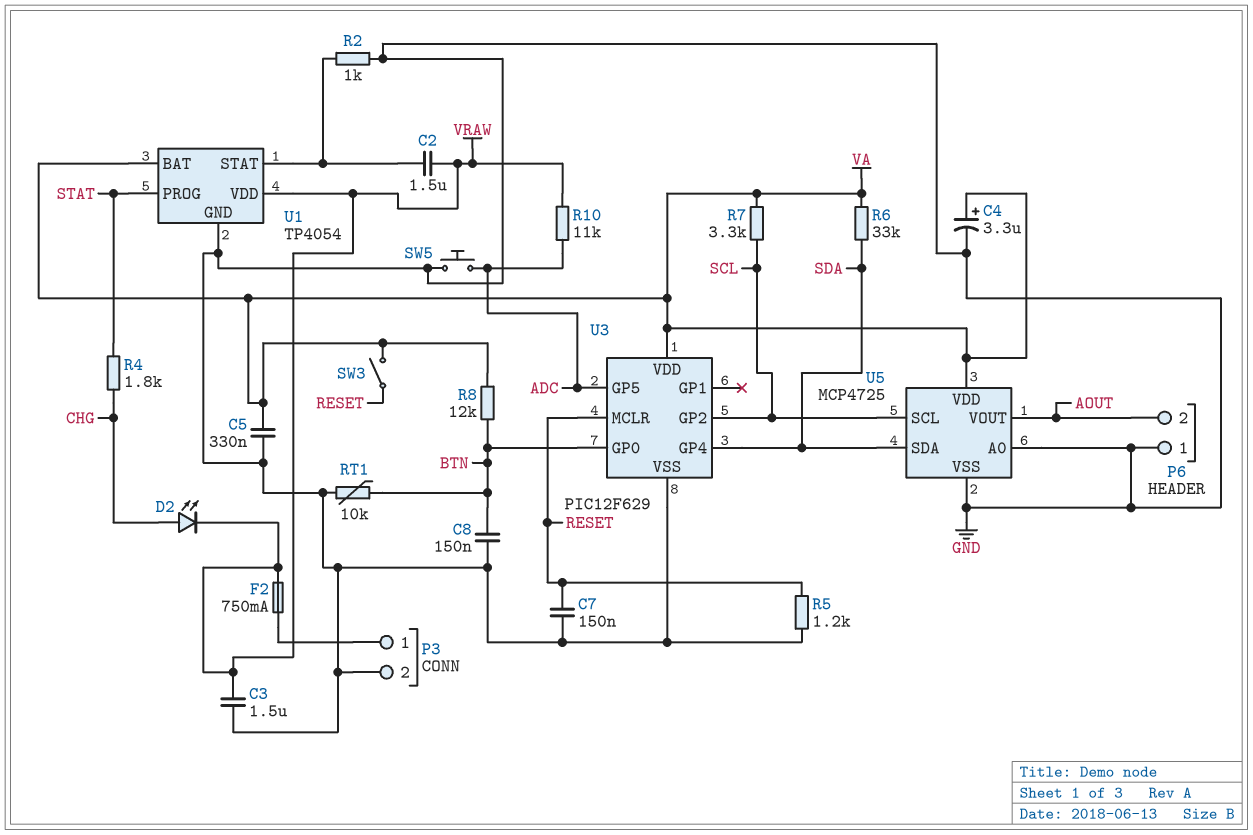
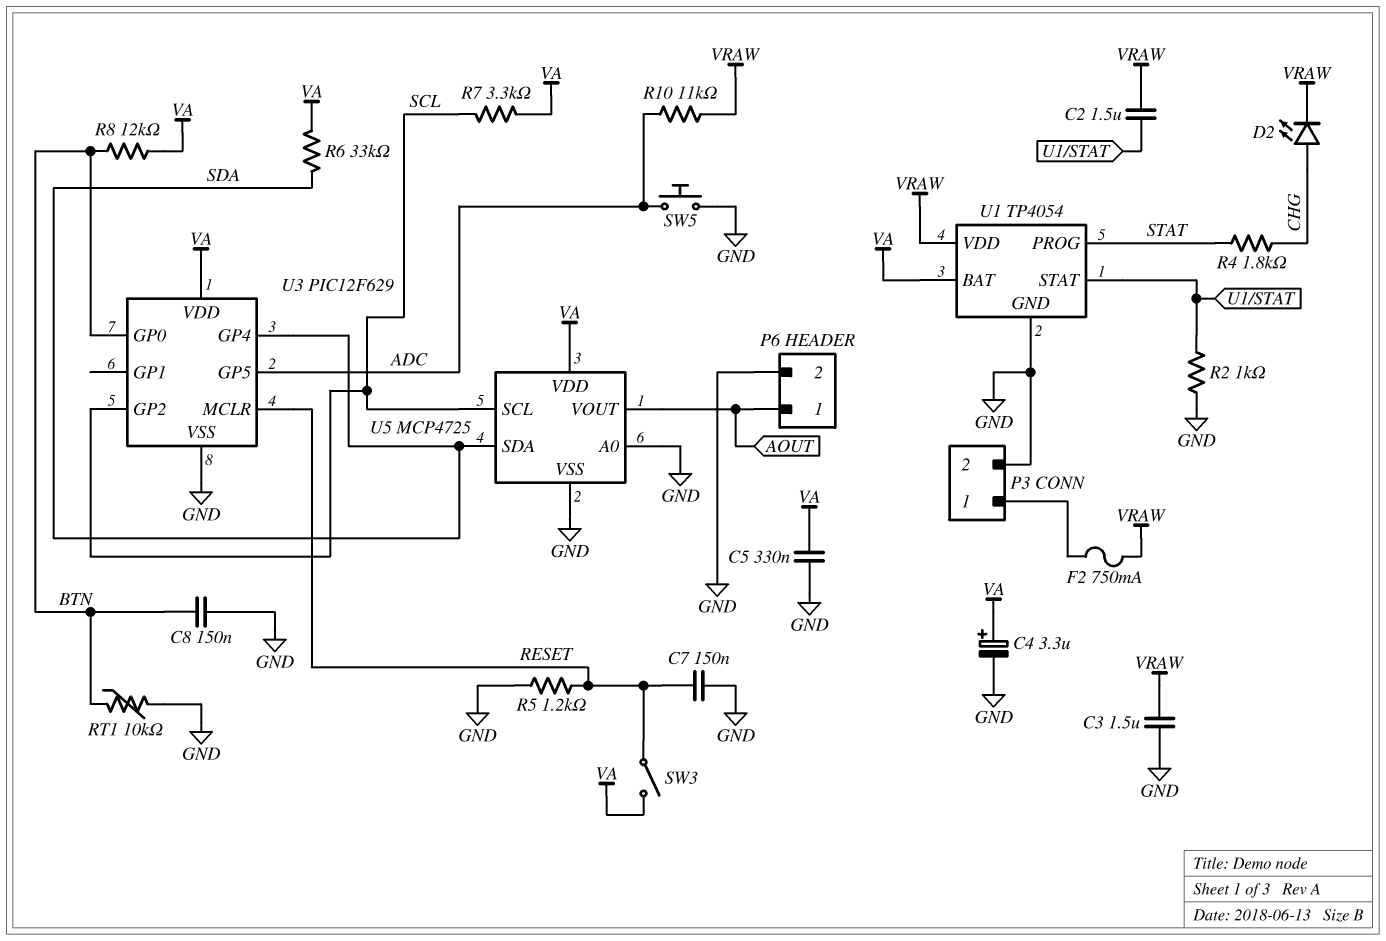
P6 pin 1: GND -> AOUT
P6 pin 2: AOUT -> GND

